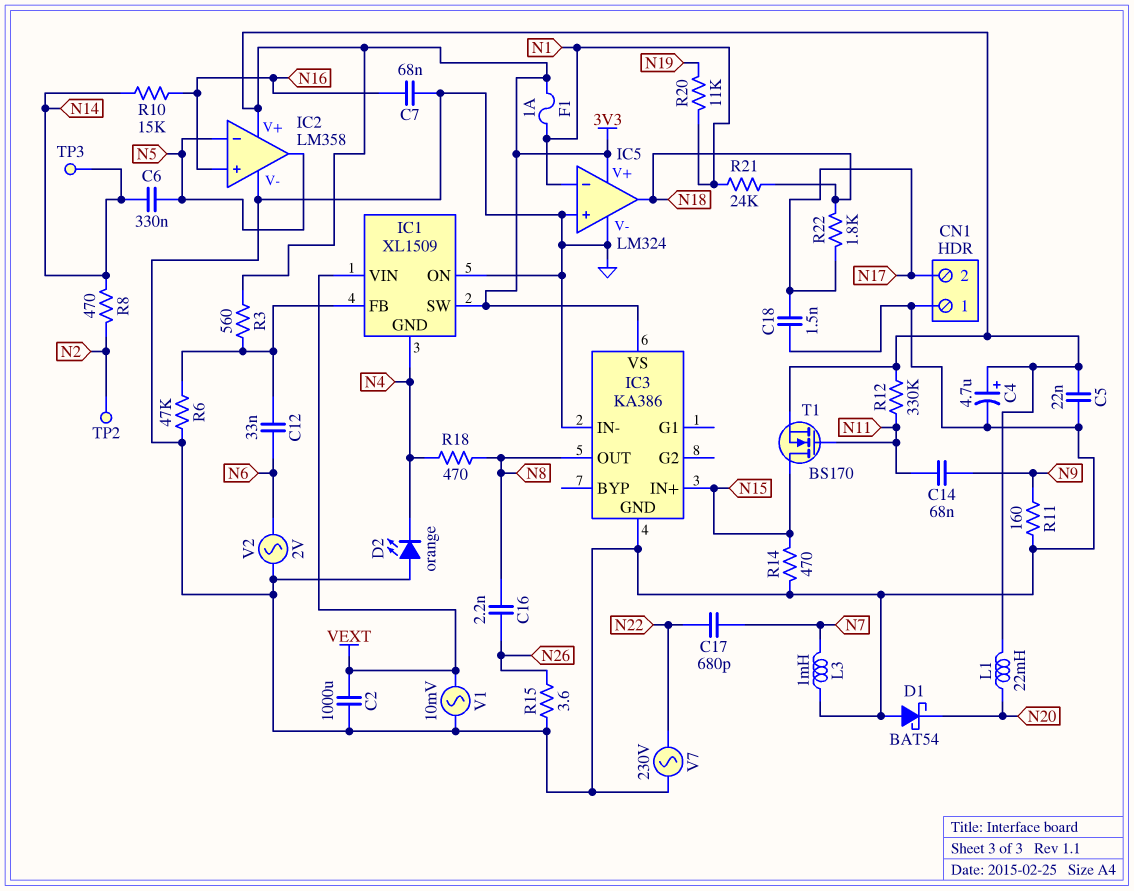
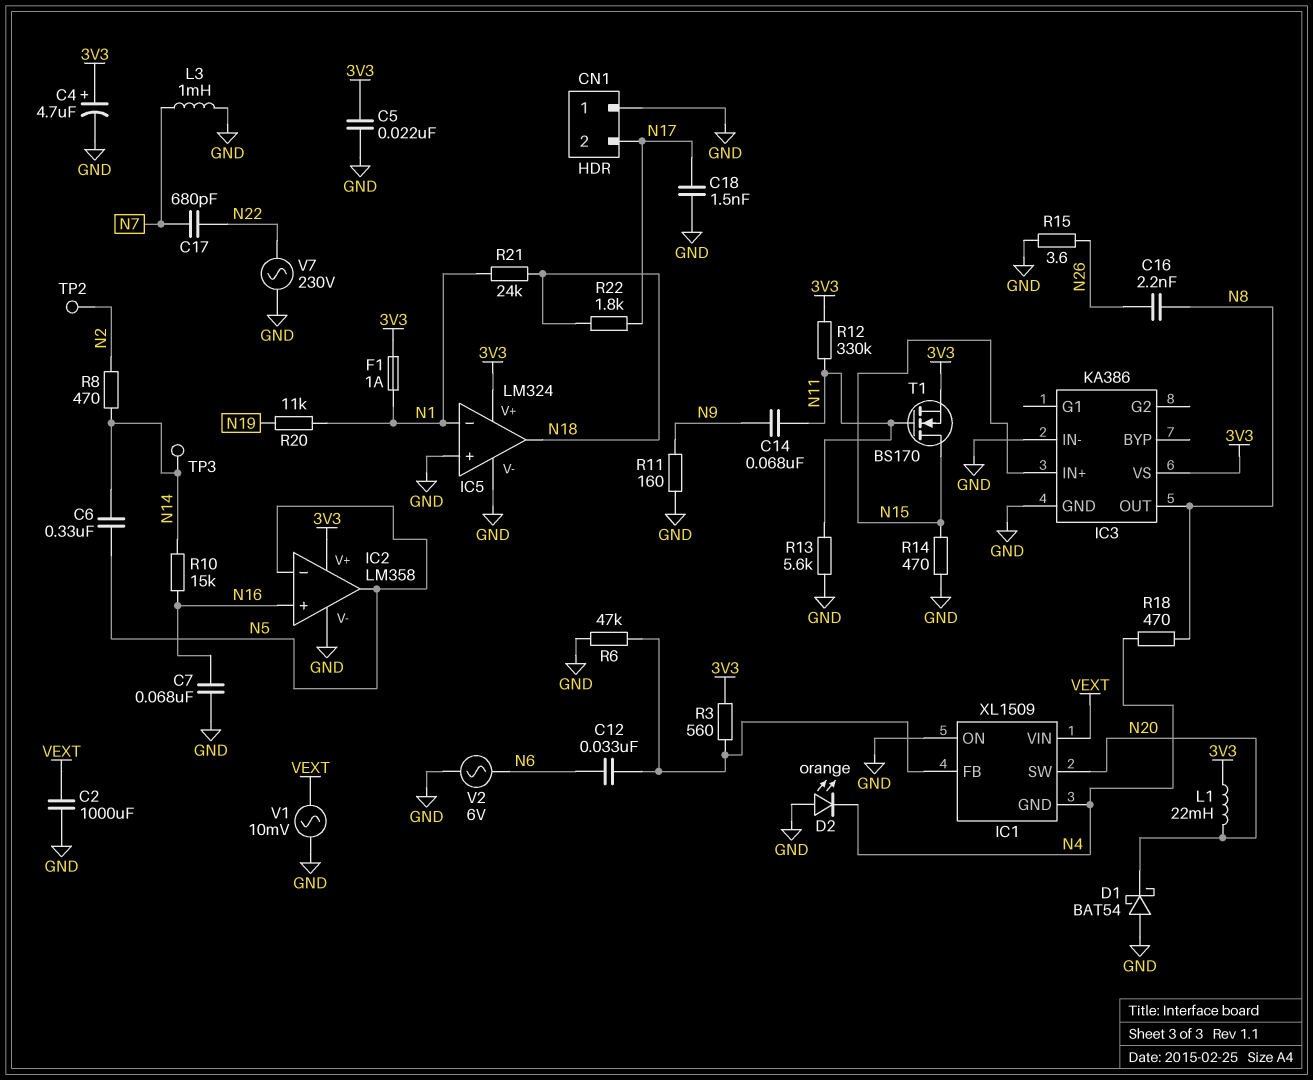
IC1 pin SW: 3V3 -> N20
R13: none -> 5.6k (GND, N11)
V2: AC 2V (GND, N6) -> AC 6V (GND, N6)

